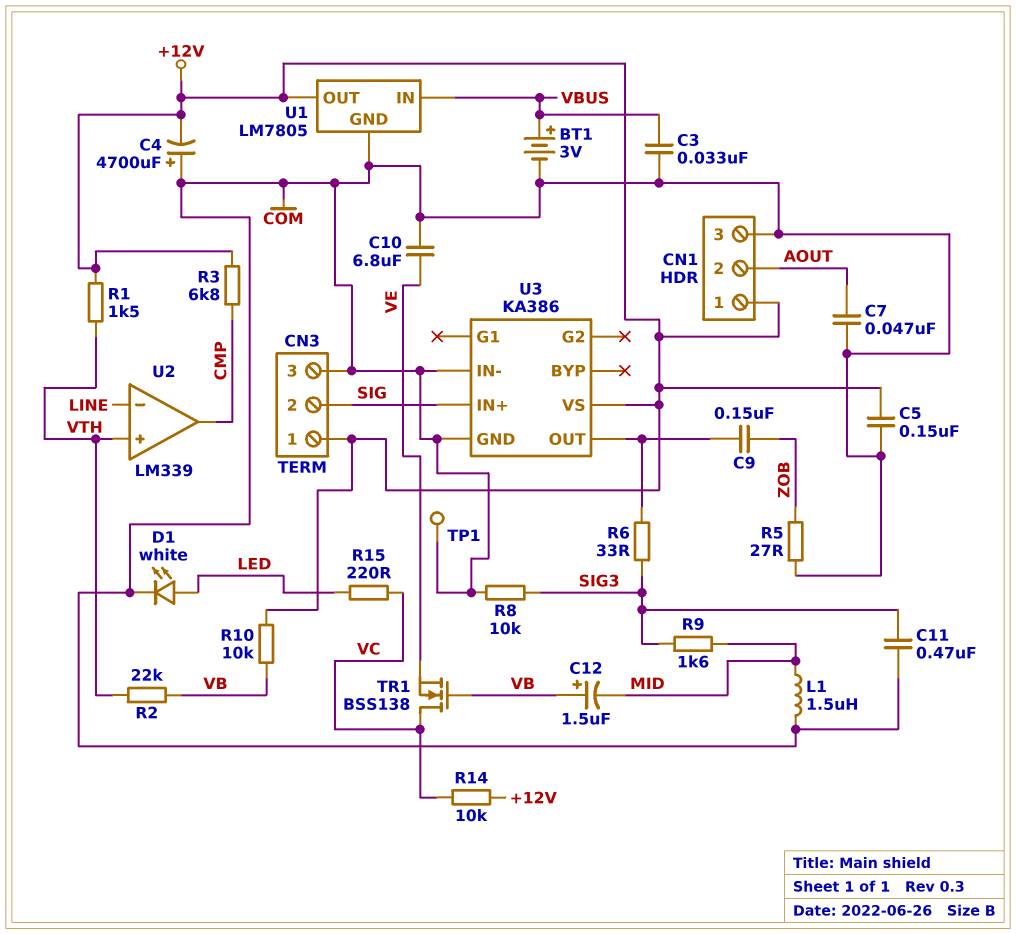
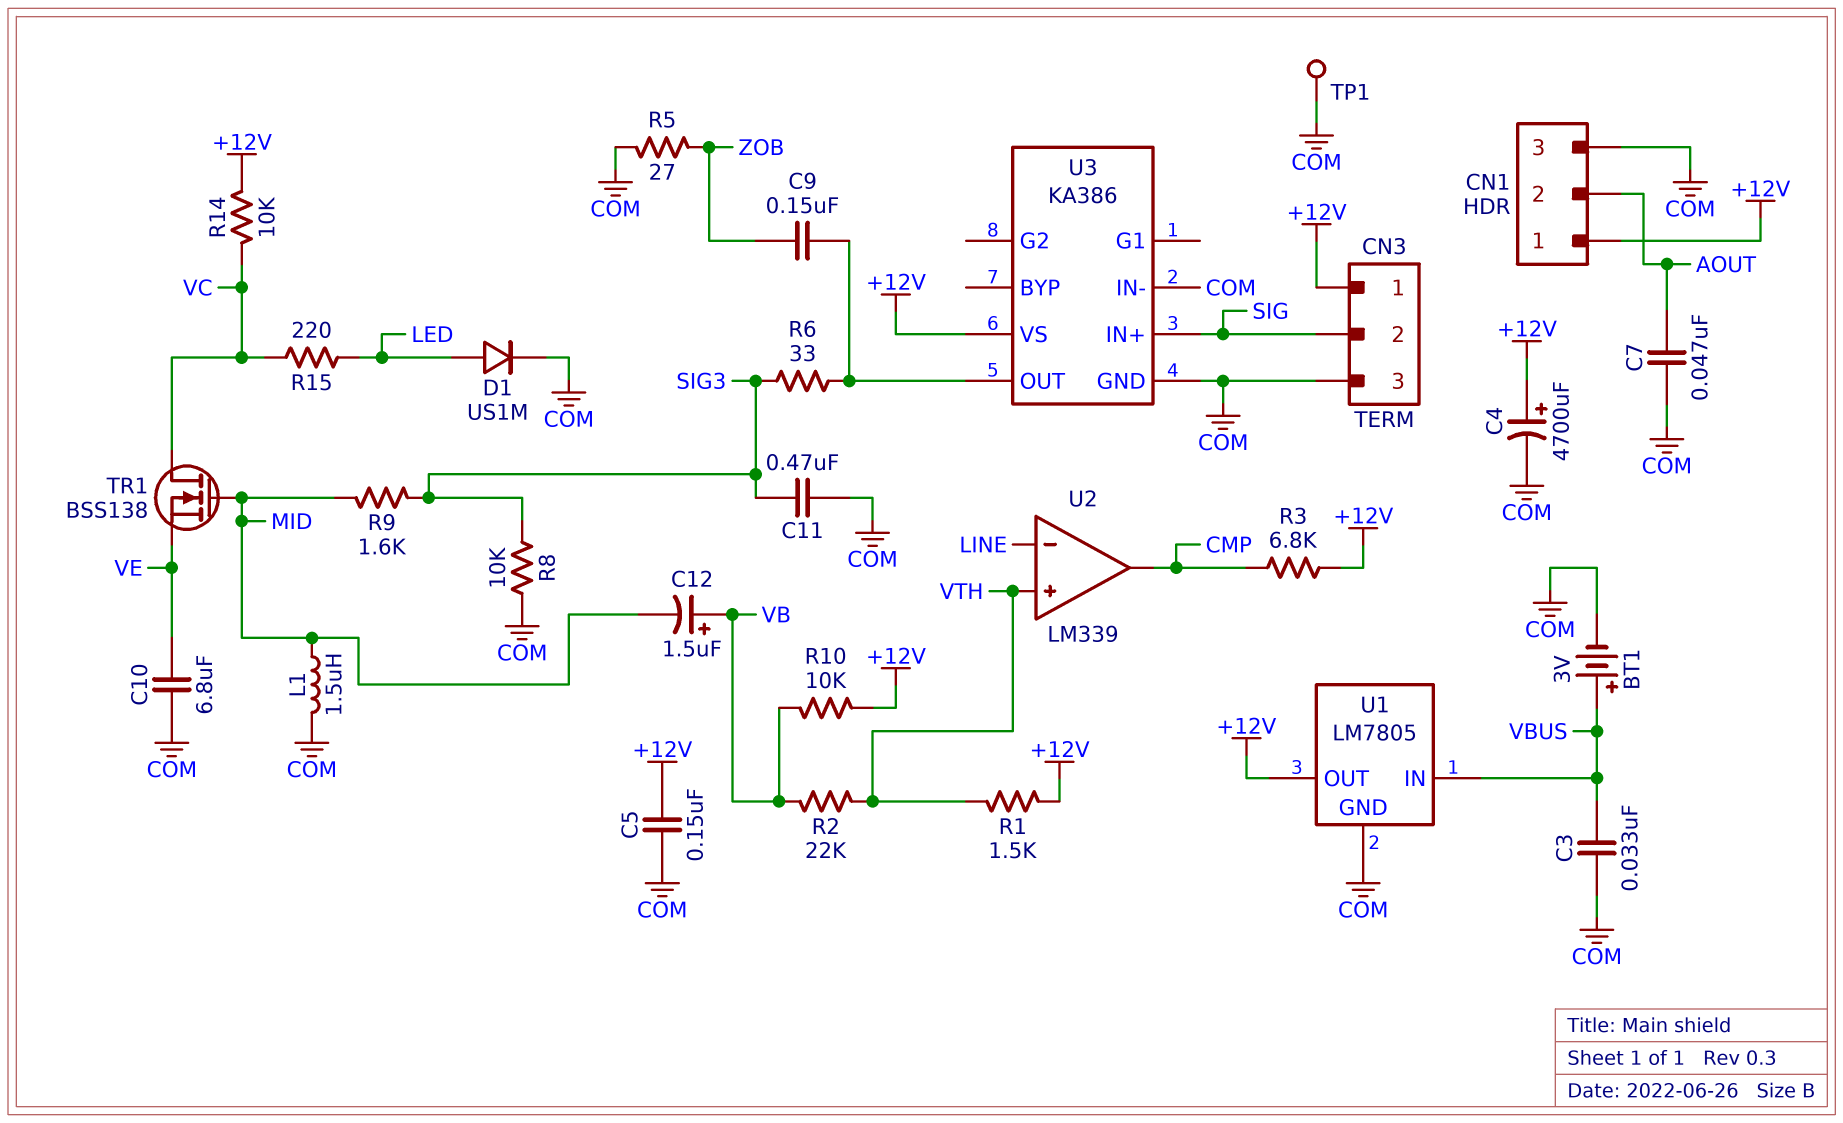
C4: 4700uF (plus COM, minus +12V) -> 4700uF (plus +12V, minus COM)
D1: LED white (A LED, K COM) -> diode US1M (A LED, K COM)
TR1: NMOS BSS138 (G VB, D VC, S VE) -> NMOS BSS138 (G MID, D VC, S VE)

